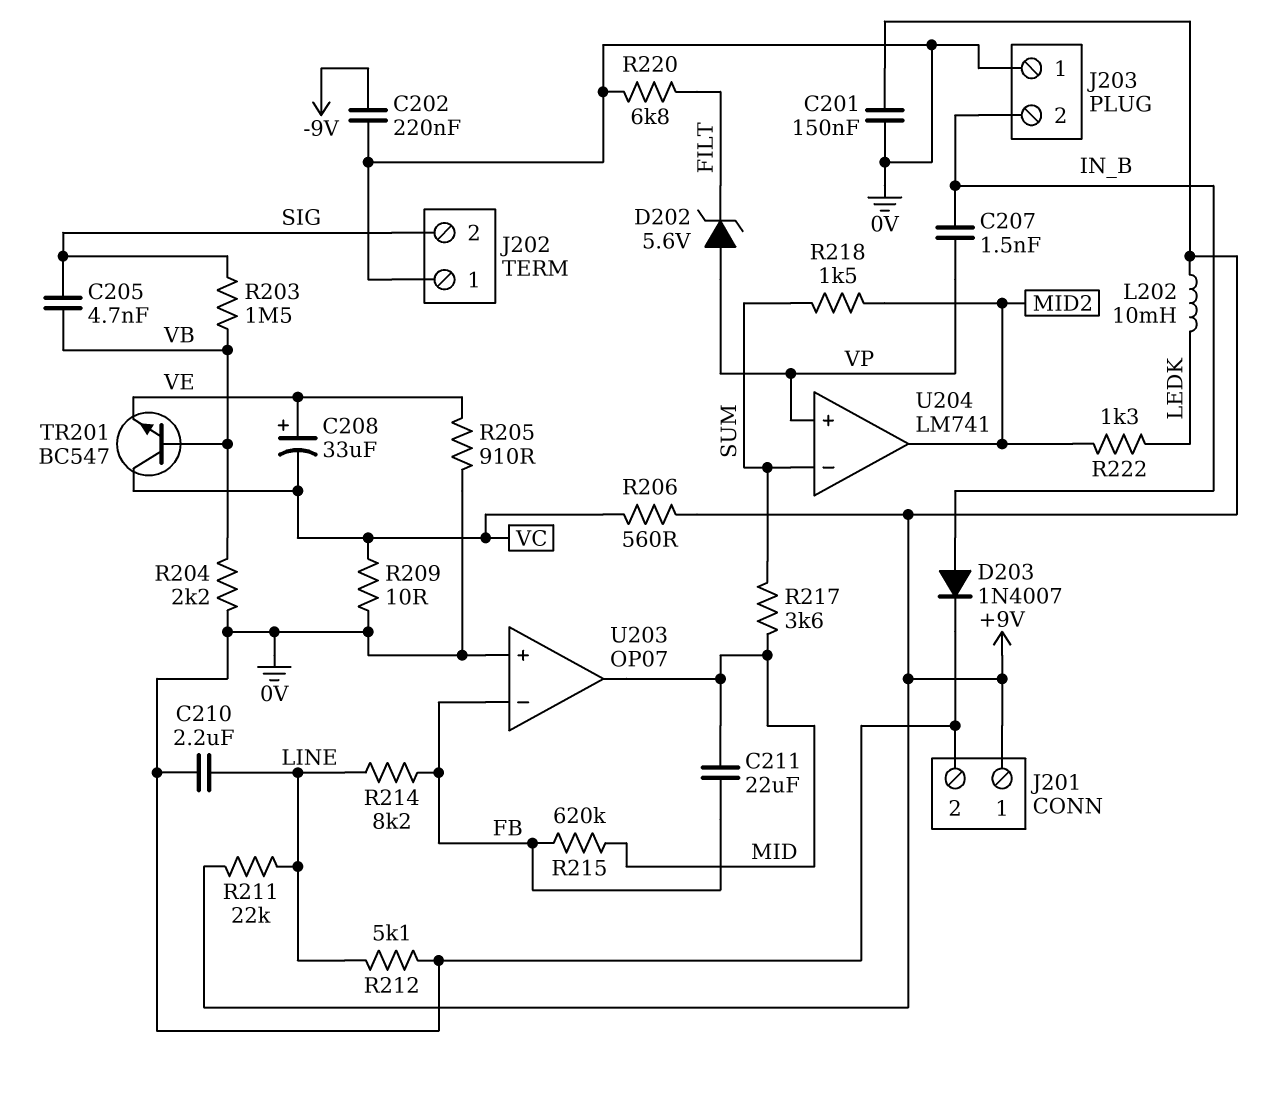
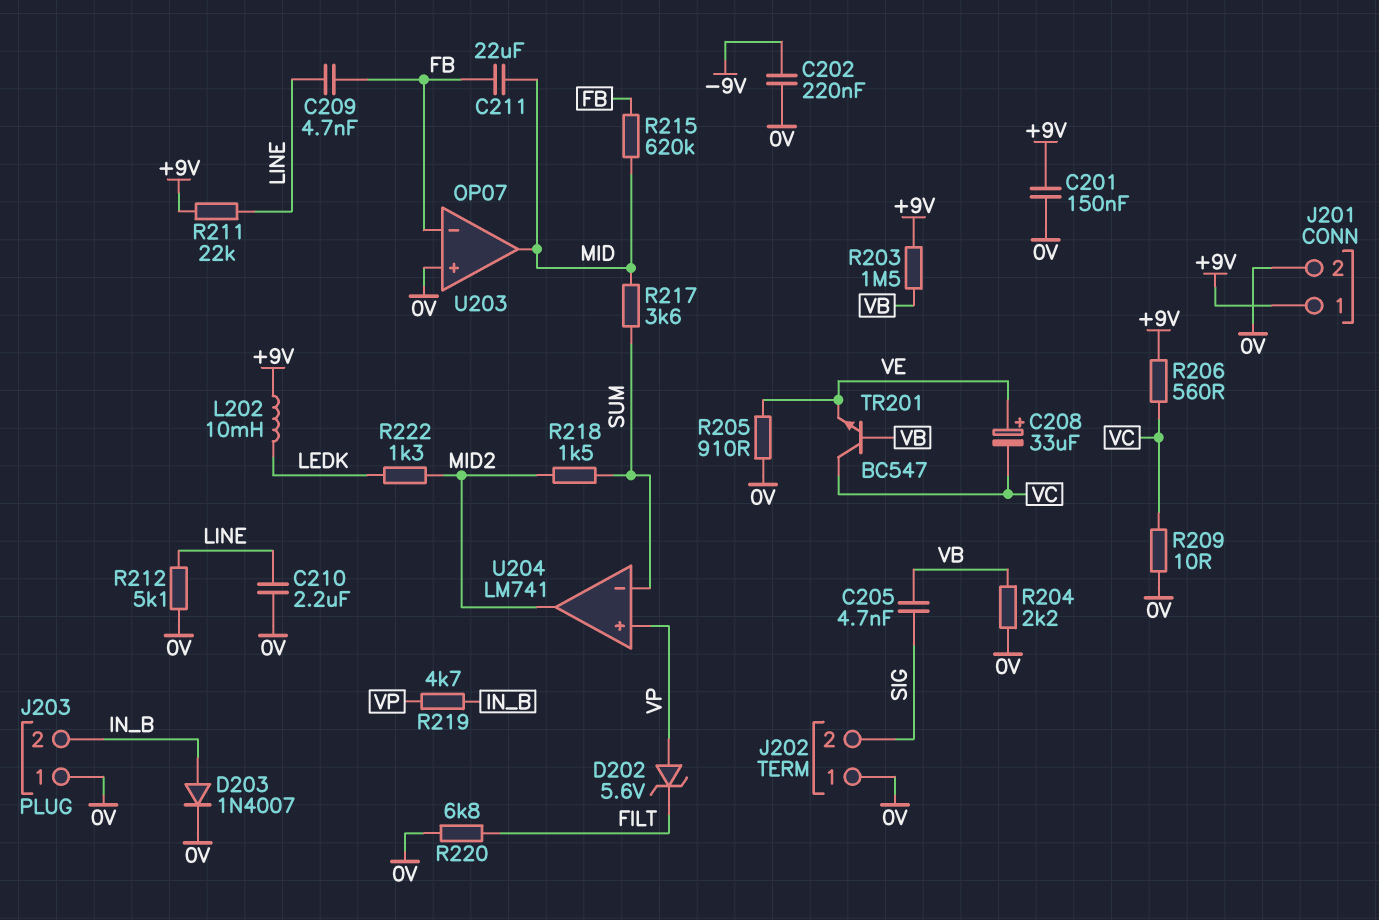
C207: 1.5nF (IN_B, VP) -> none
C209: none -> 4.7nF (FB, LINE)
R203: 1.5M (SIG, VB) -> 1.5M (+9V, VB)
R214: 8.2k (FB, LINE) -> none
R219: none -> 4.7k (IN_B, VP)

